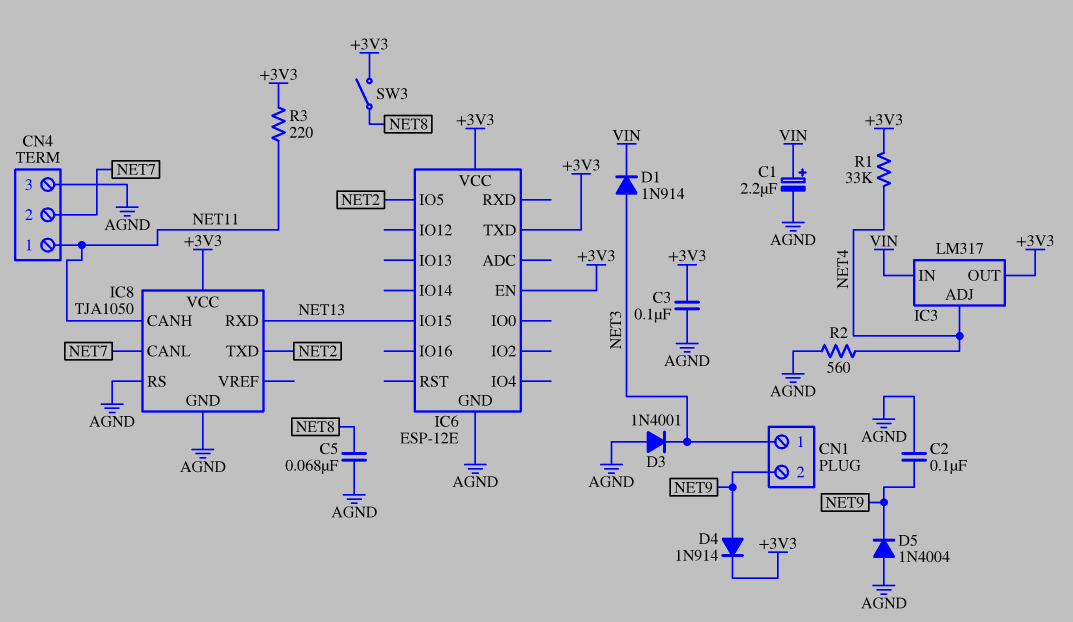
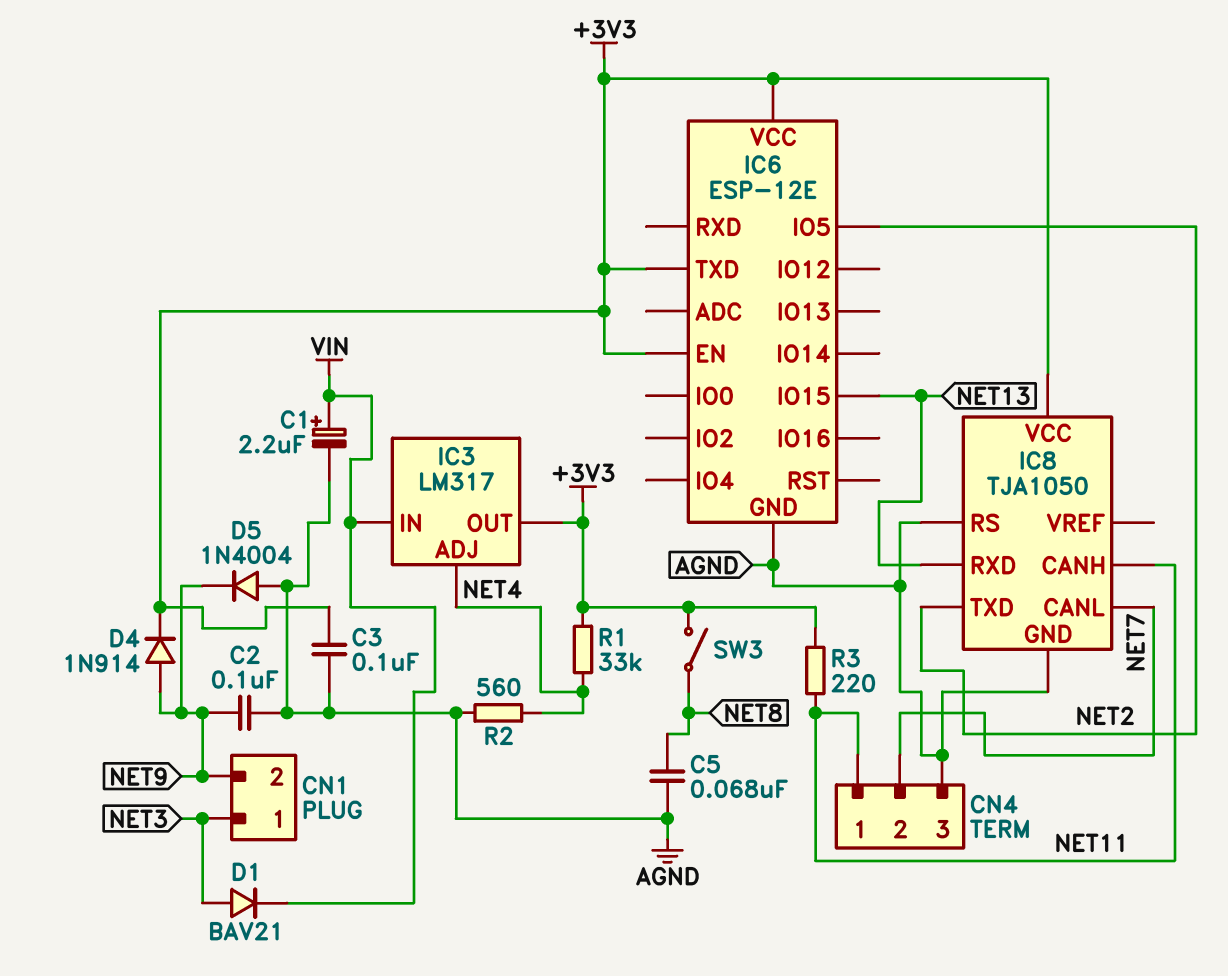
D1: diode 1N914 (A NET3, K VIN) -> diode BAV21 (A NET3, K VIN)
D3: diode 1N4001 (A AGND, K NET3) -> none

